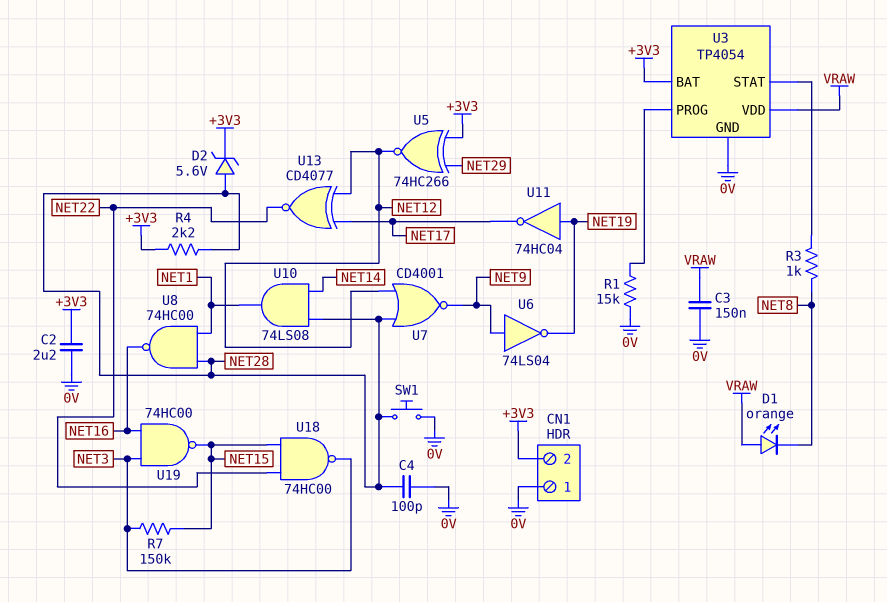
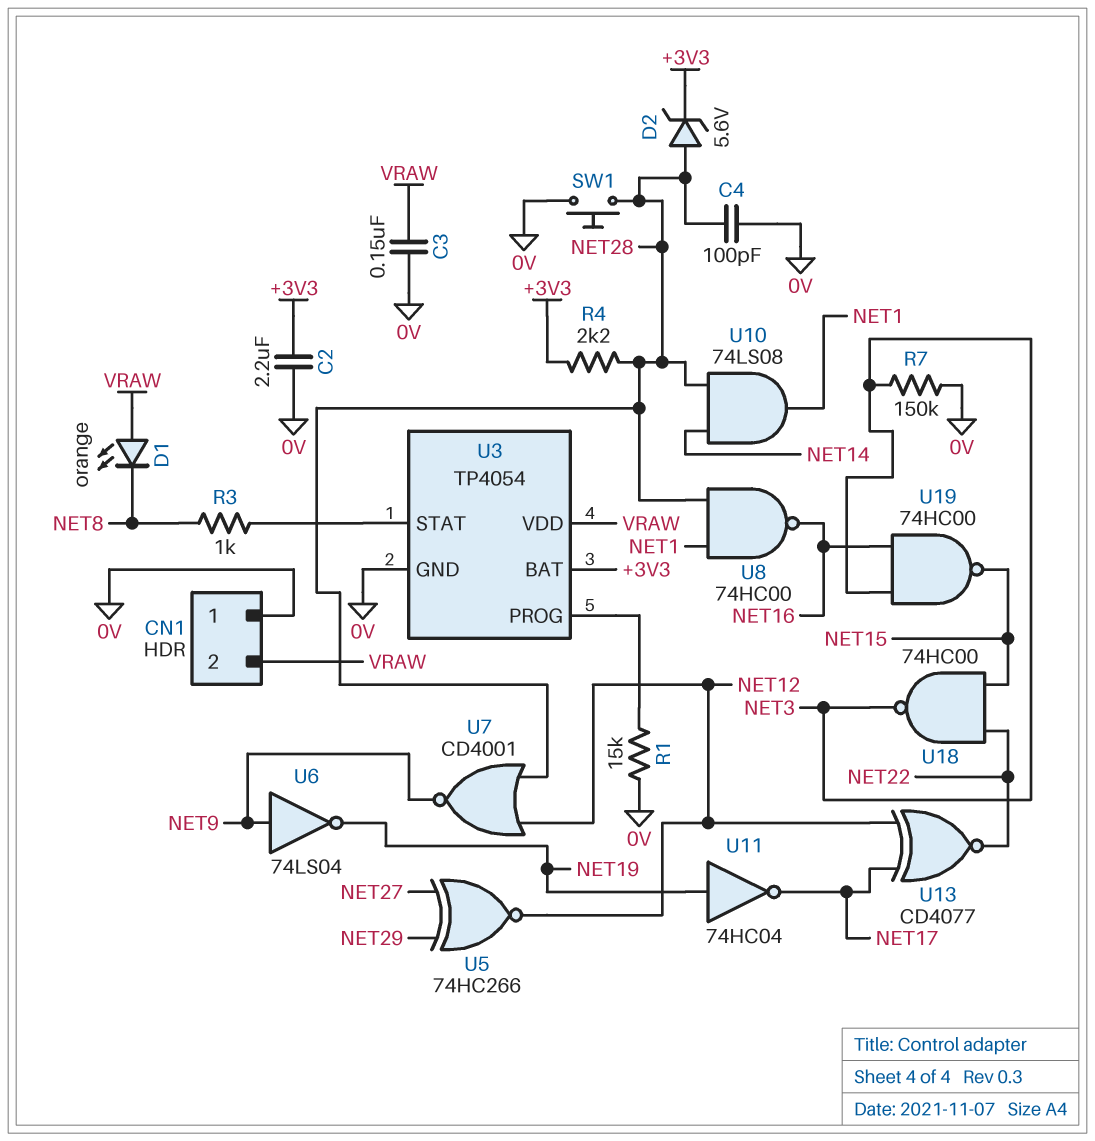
CN1 pin 2: +3V3 -> VRAW
R7: 150k (NET3, NET15) -> 150k (0V, NET3)
U5: XNOR 74HC266 (in +3V3, in NET29, out NET12) -> XNOR 74HC266 (in NET27, in NET29, out NET12)

